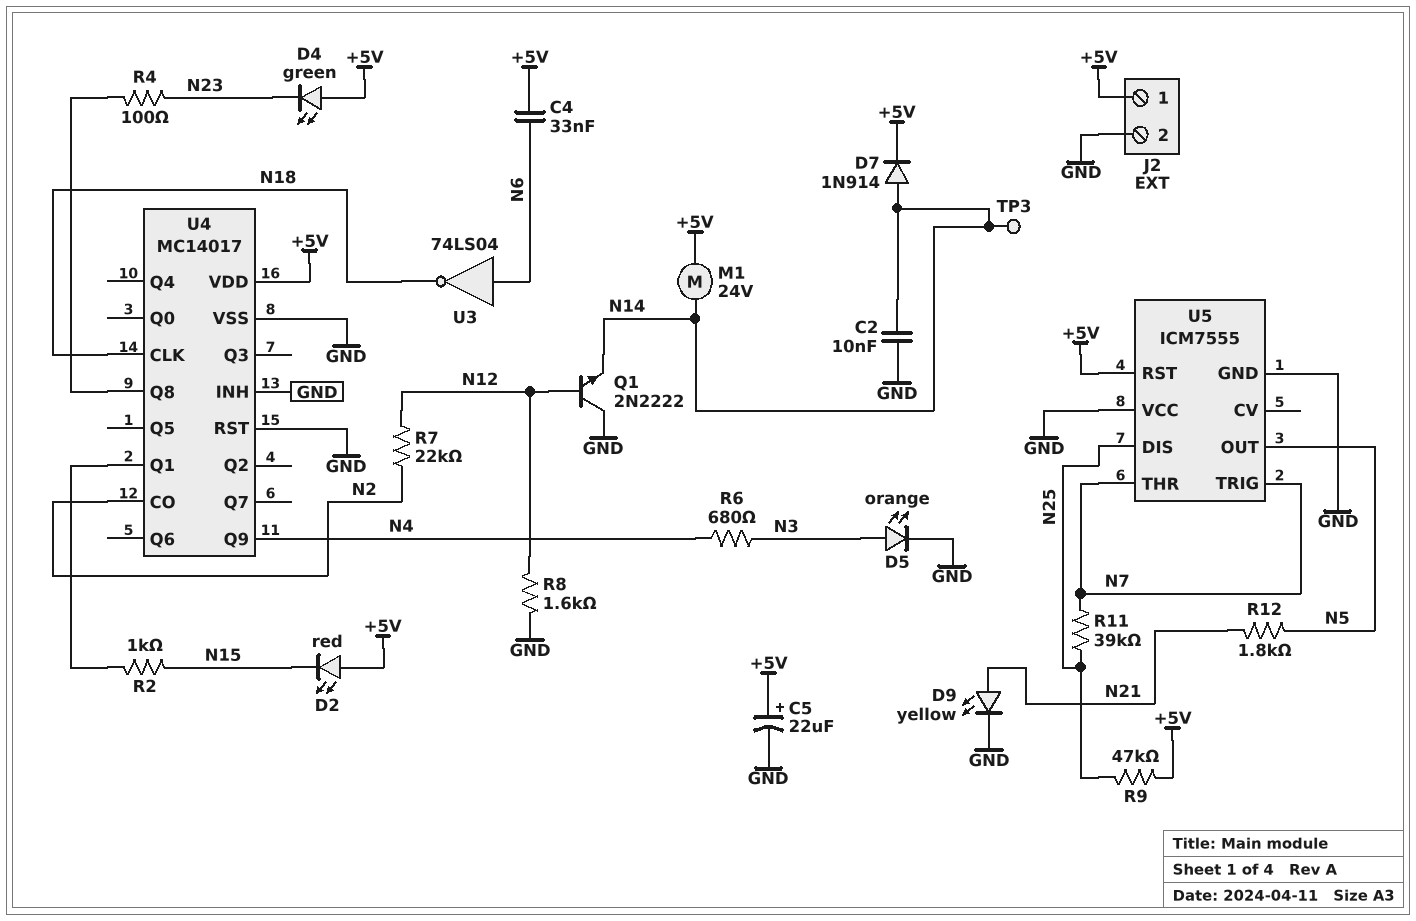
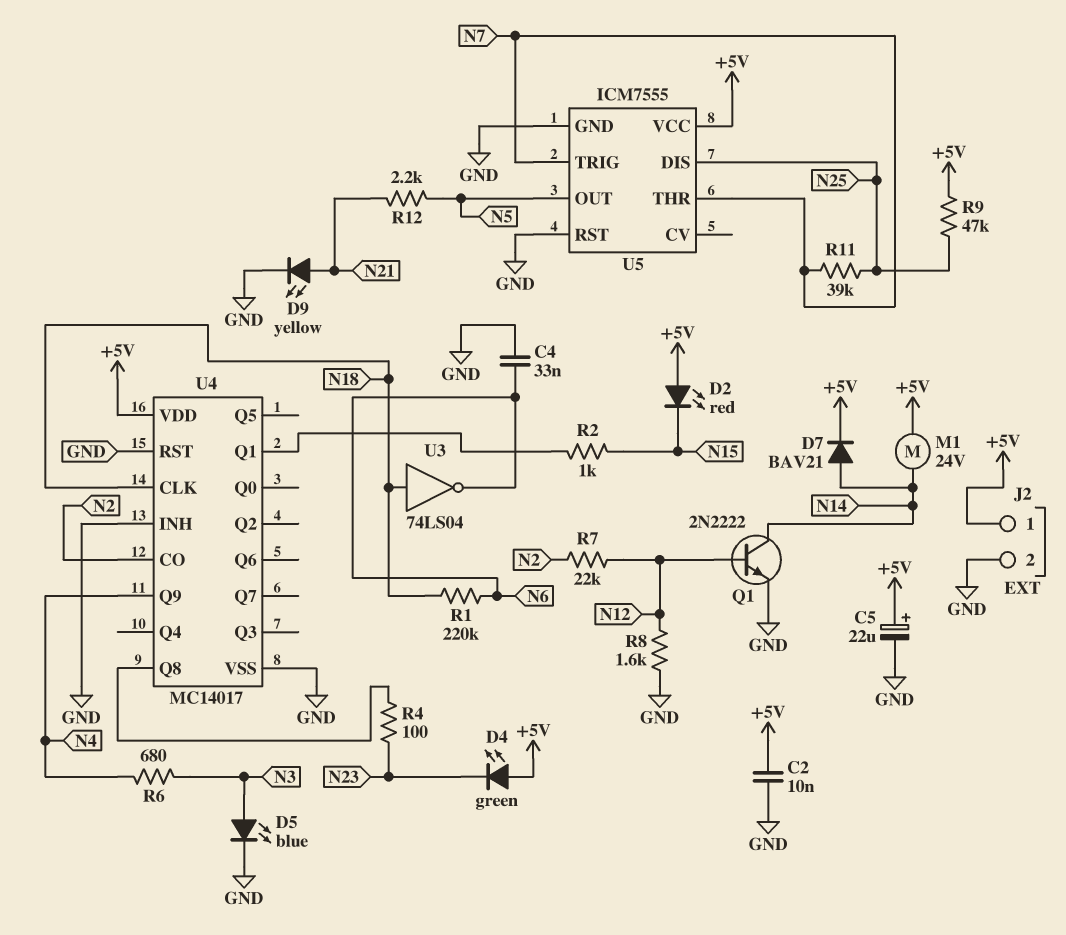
C2: 10nF (GND, N14) -> 10nF (+5V, GND)
C4: 33nF (+5V, N6) -> 33nF (GND, N6)
D5: LED orange (A N3, K GND) -> LED blue (A N3, K GND)
D7: diode 1N914 (A N14, K +5V) -> diode BAV21 (A N14, K +5V)
Q1: NPN 2N2222 (B N12, C GND, E N14) -> NPN 2N2222 (B N12, C N14, E GND)
R1: none -> 220k (N6, N18)
R12: 1.8k (N5, N21) -> 2.2k (N5, N21)
TP3: test point (N14) -> none
U3: NOT 74LS04 (in N6, out N18) -> NOT 74LS04 (in N18, out N6)
U5 pin RST: +5V -> GND
U5 pin VCC: GND -> +5V

